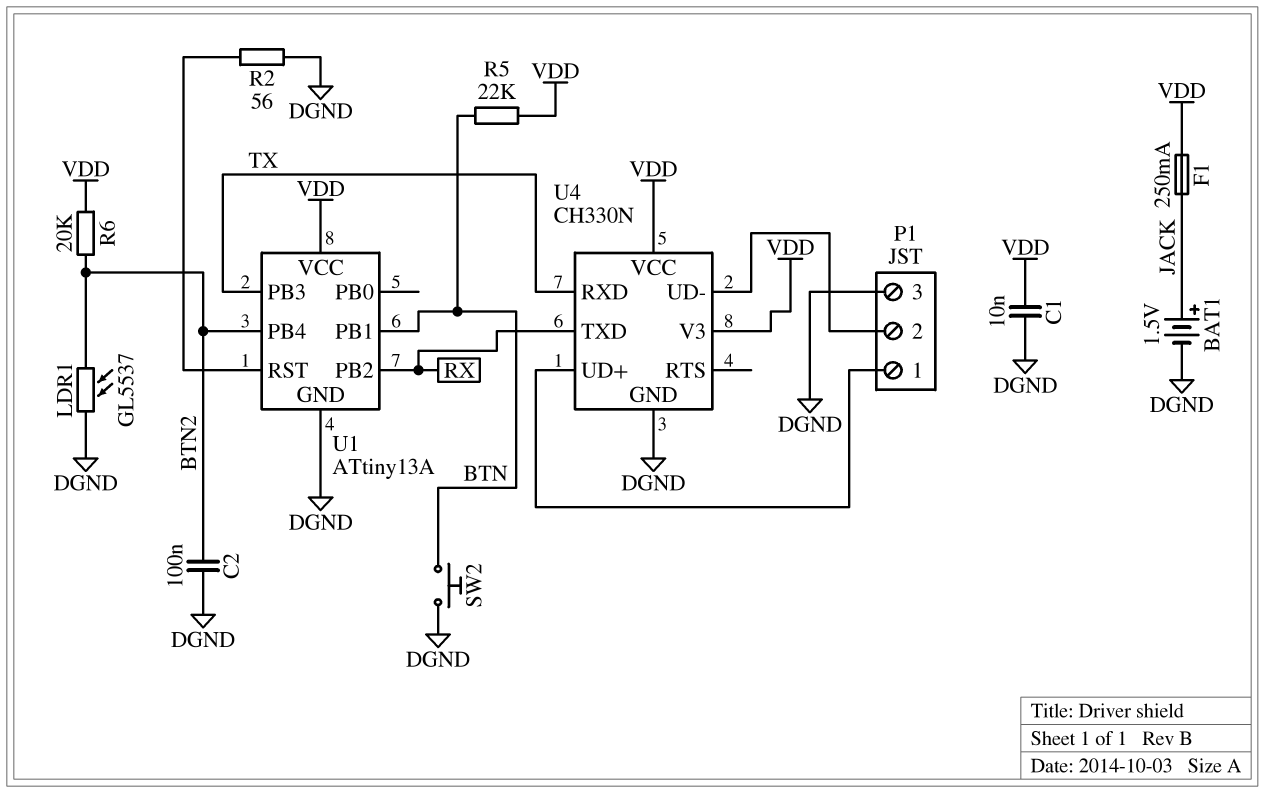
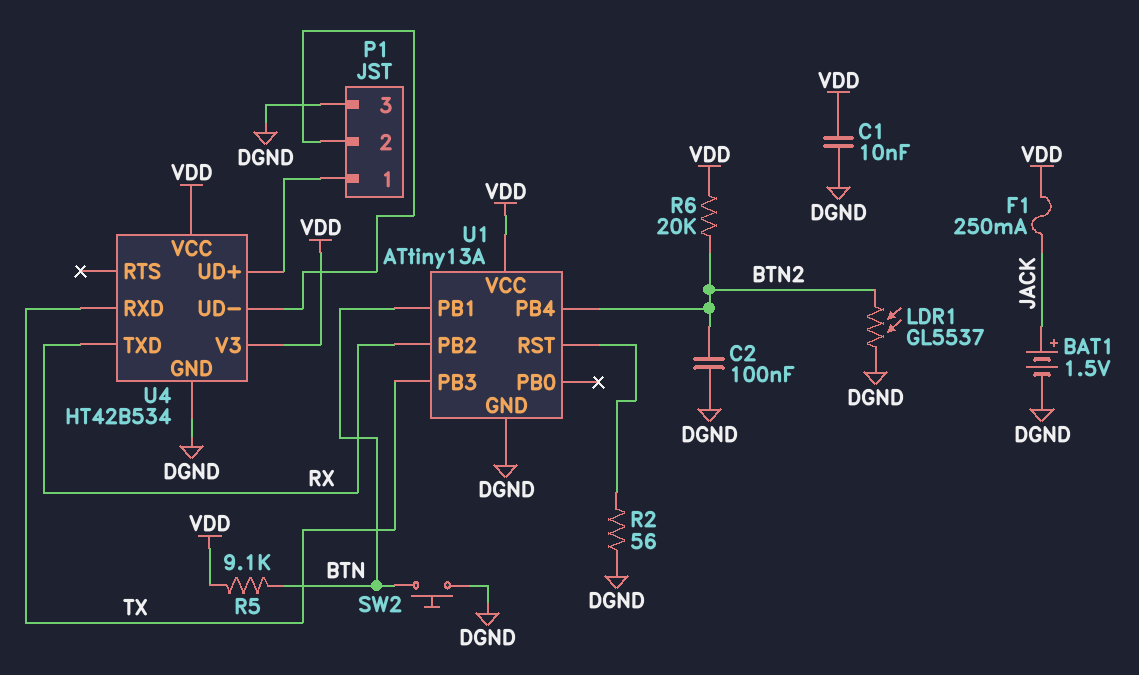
R5: 22k (BTN, VDD) -> 9.1k (BTN, VDD)
U4: CH330N -> HT42B534

